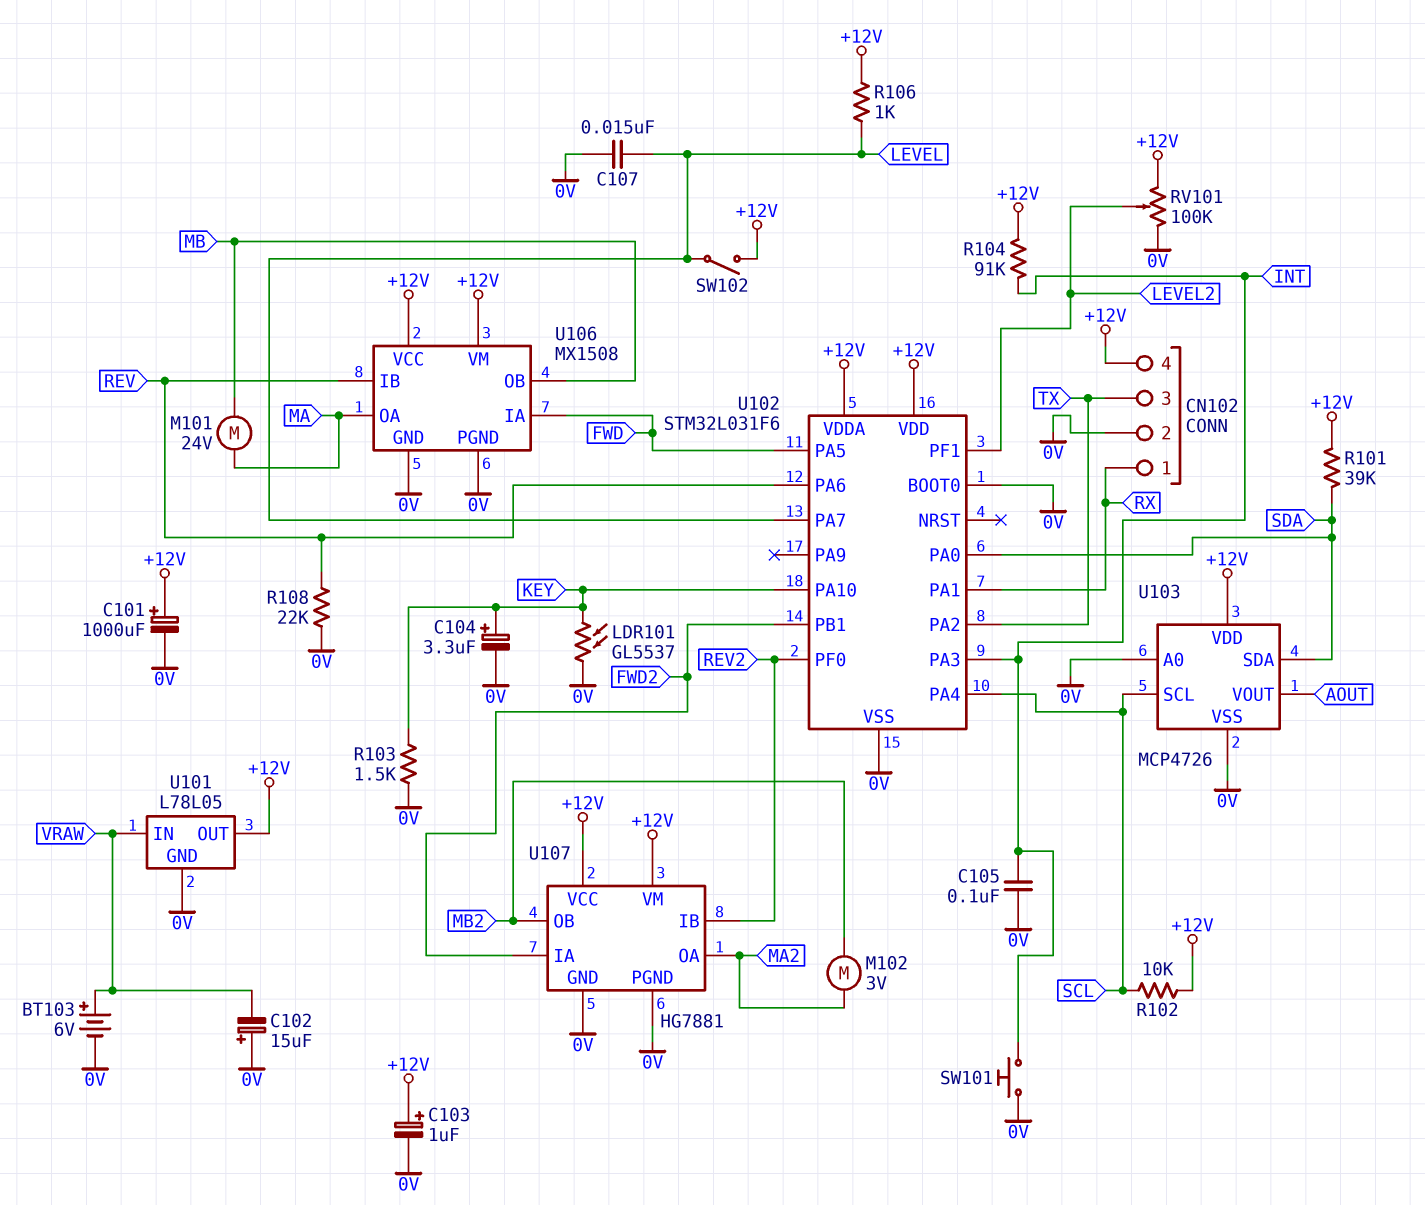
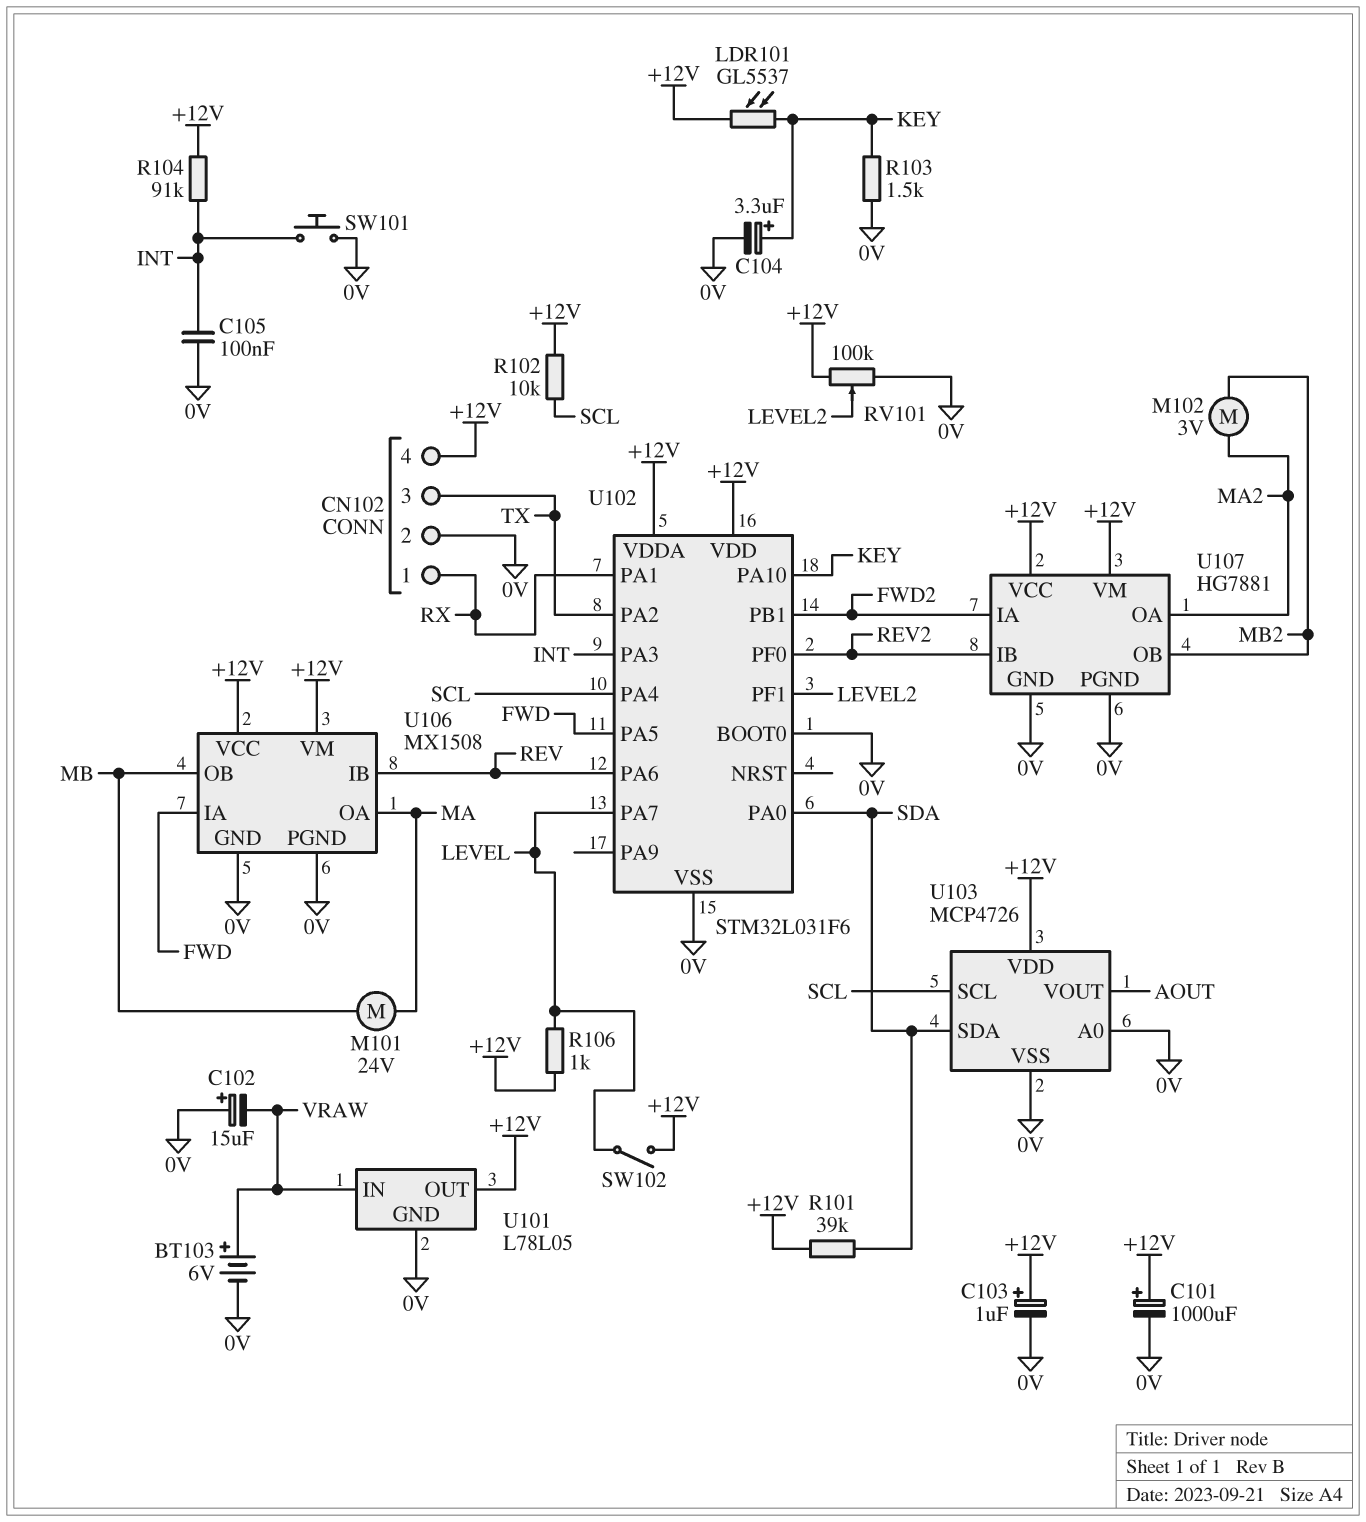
C107: 15nF (0V, LEVEL) -> none
LDR101: GL5537 (0V, KEY) -> GL5537 (+12V, KEY)
R108: 22k (0V, REV) -> none

